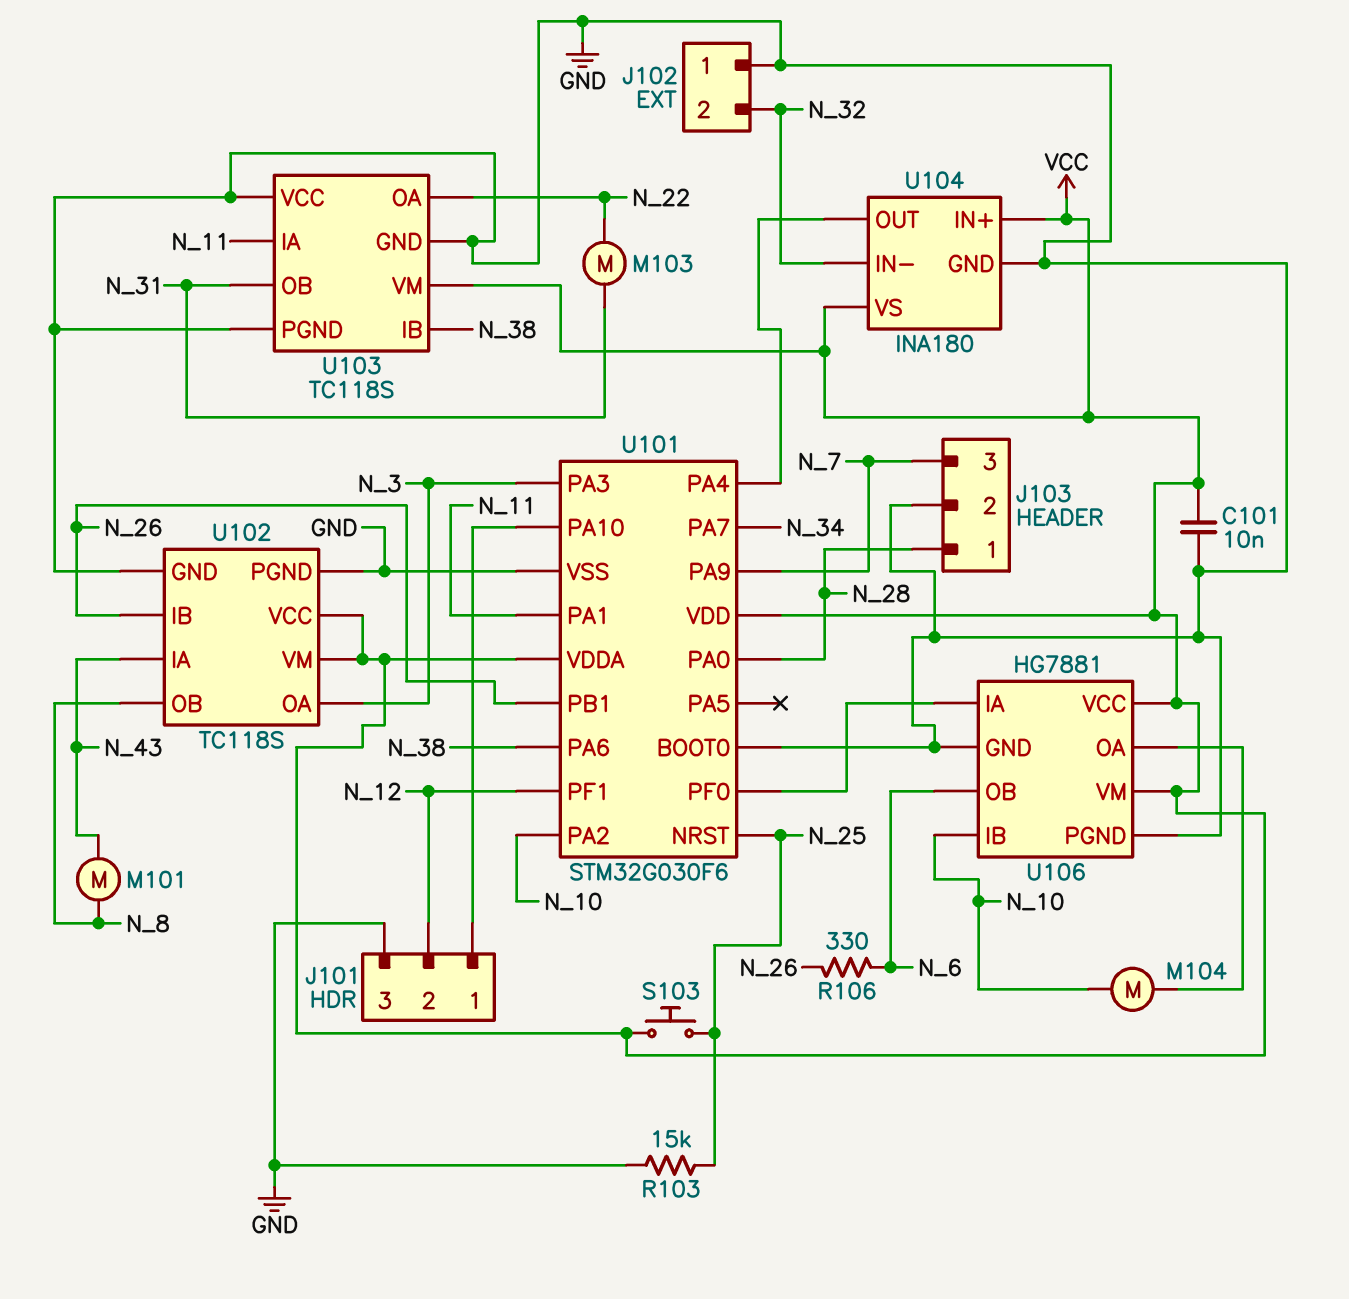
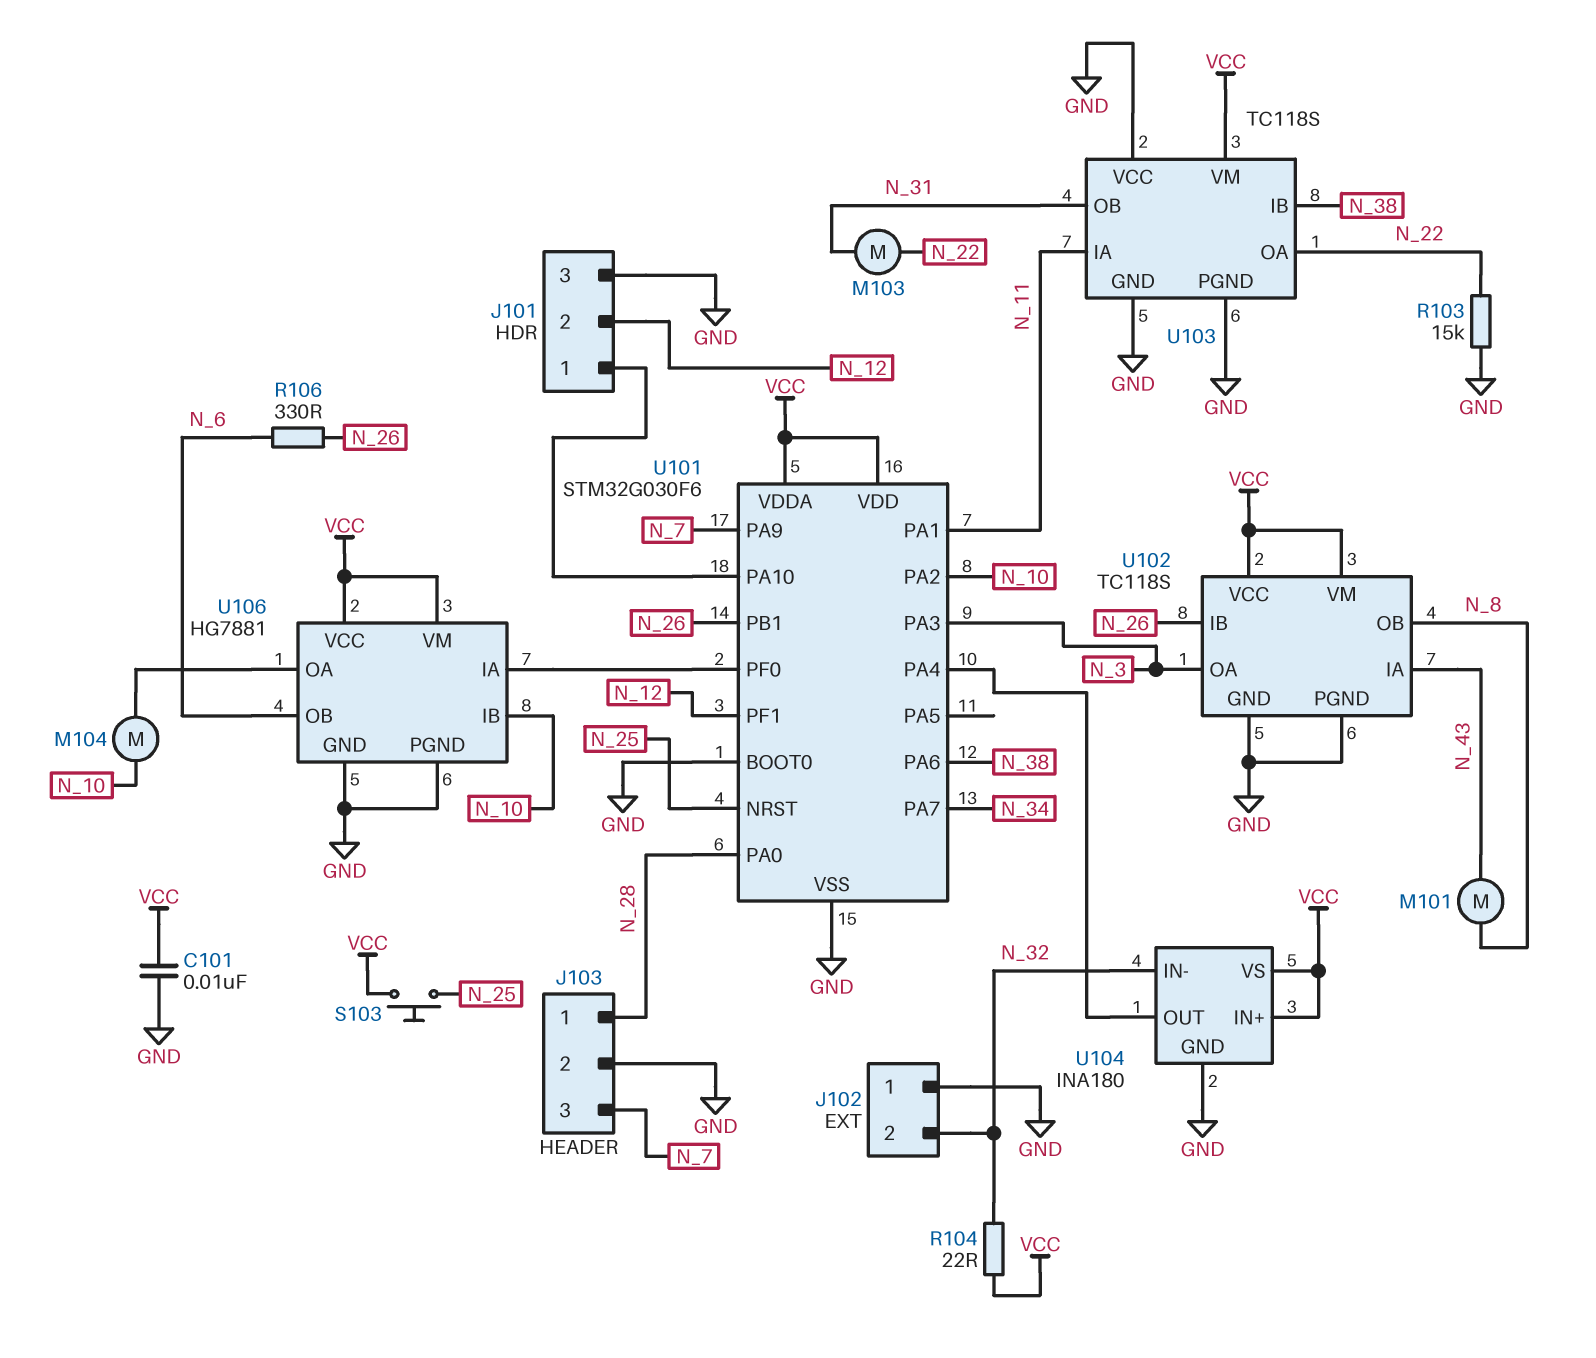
R103: 15k (GND, N_25) -> 15k (GND, N_22)
R104: none -> 22 (N_32, VCC)

